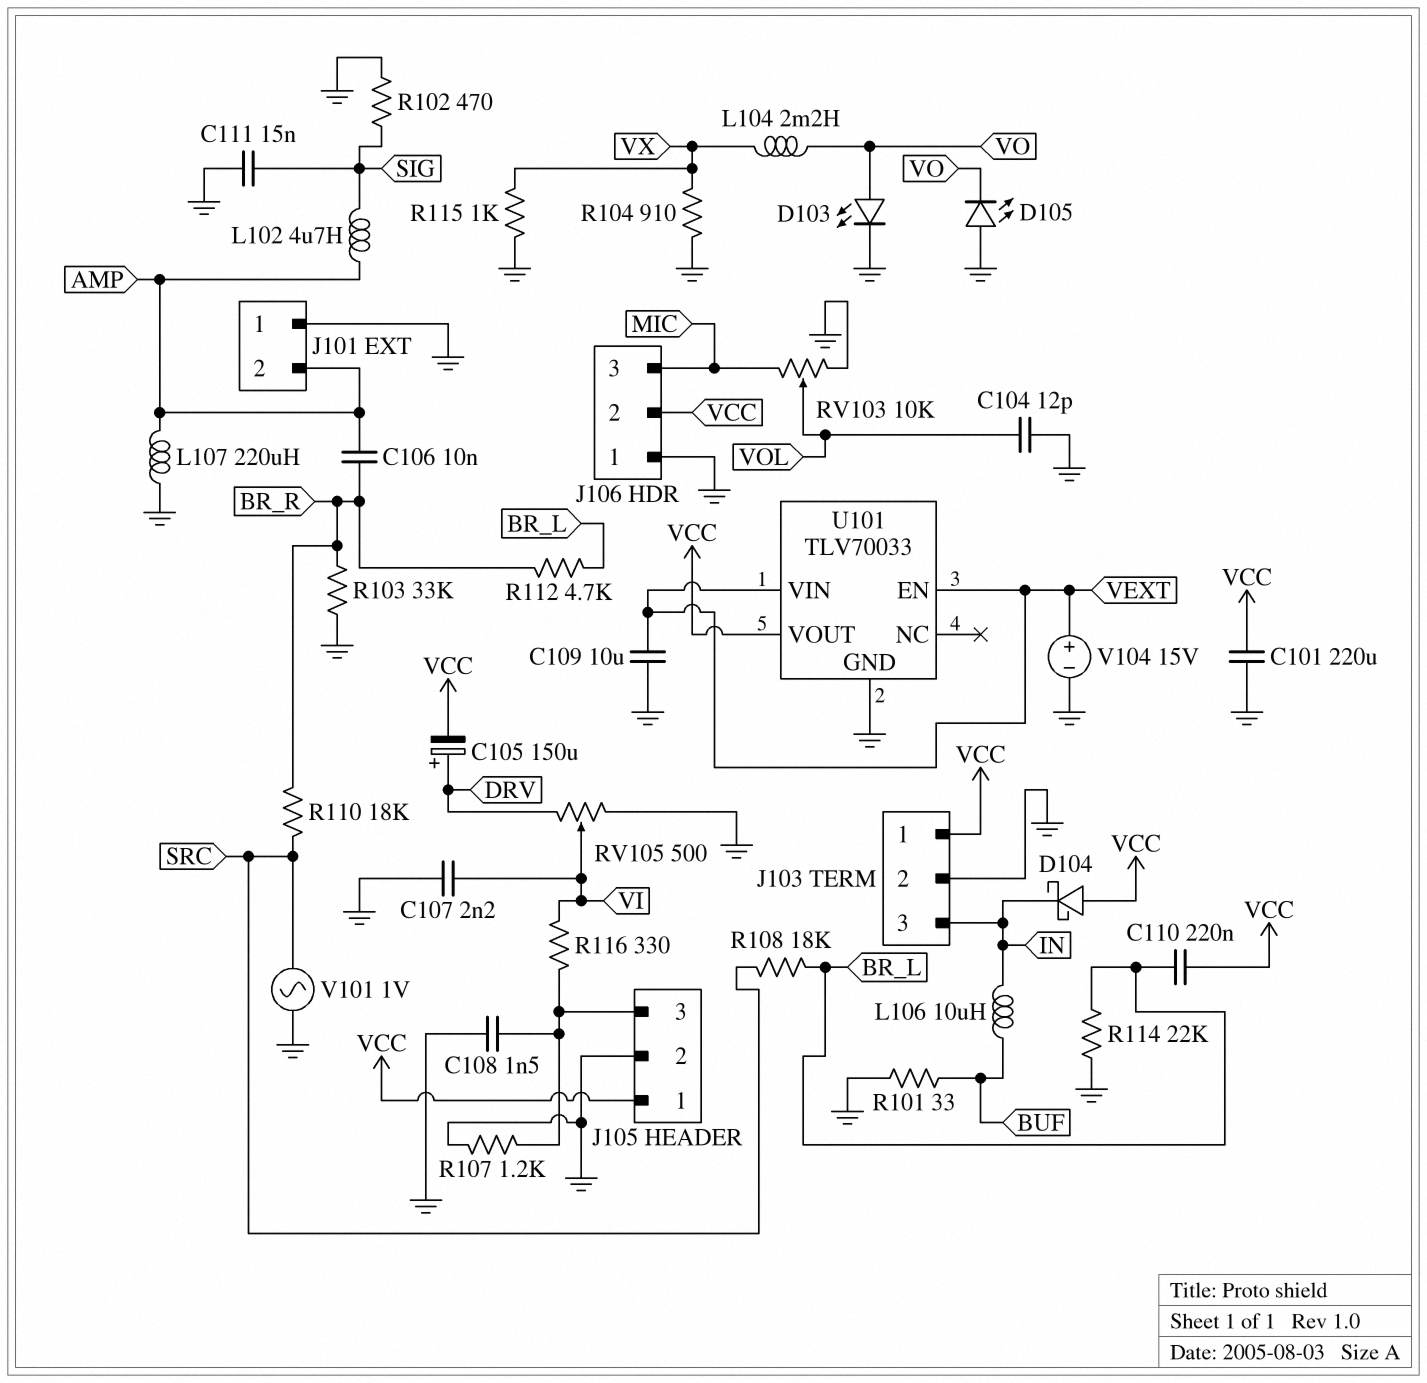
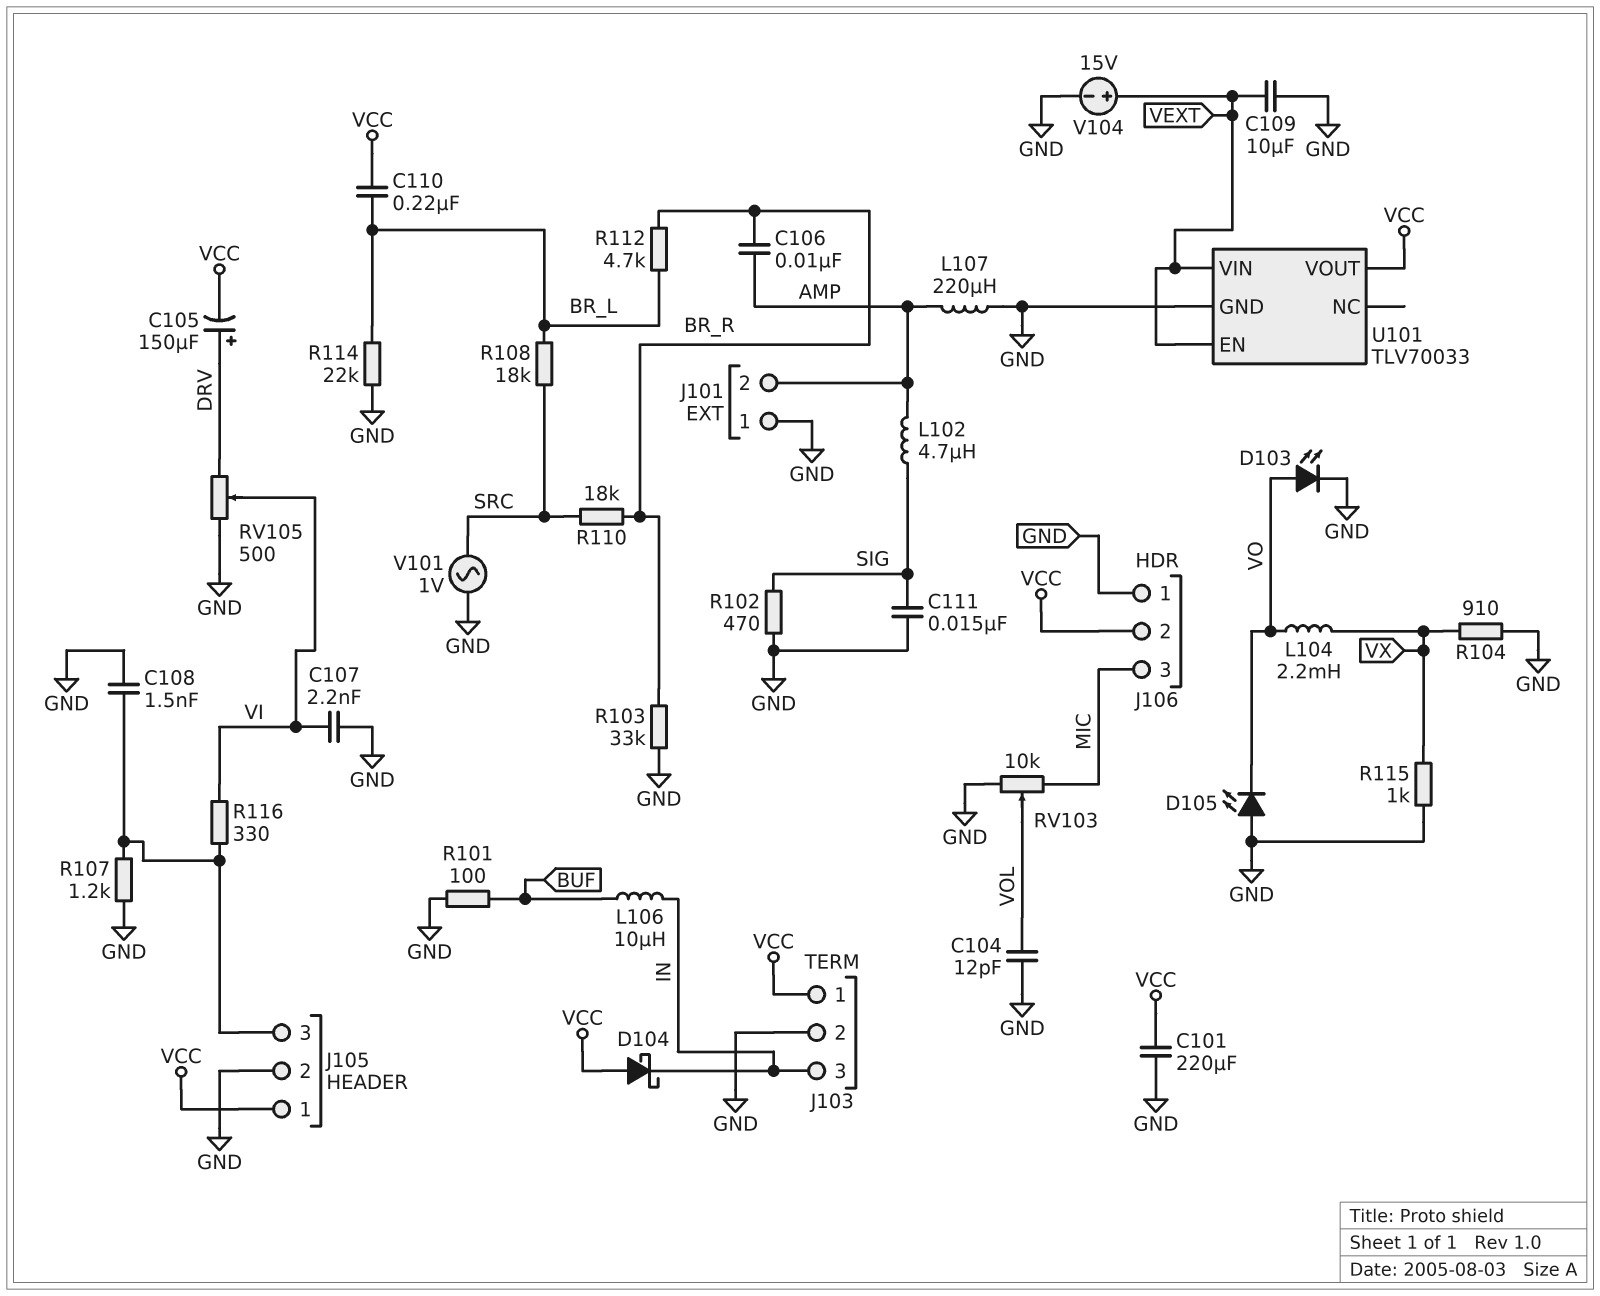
R101: 33 (BUF, GND) -> 100 (BUF, GND)

